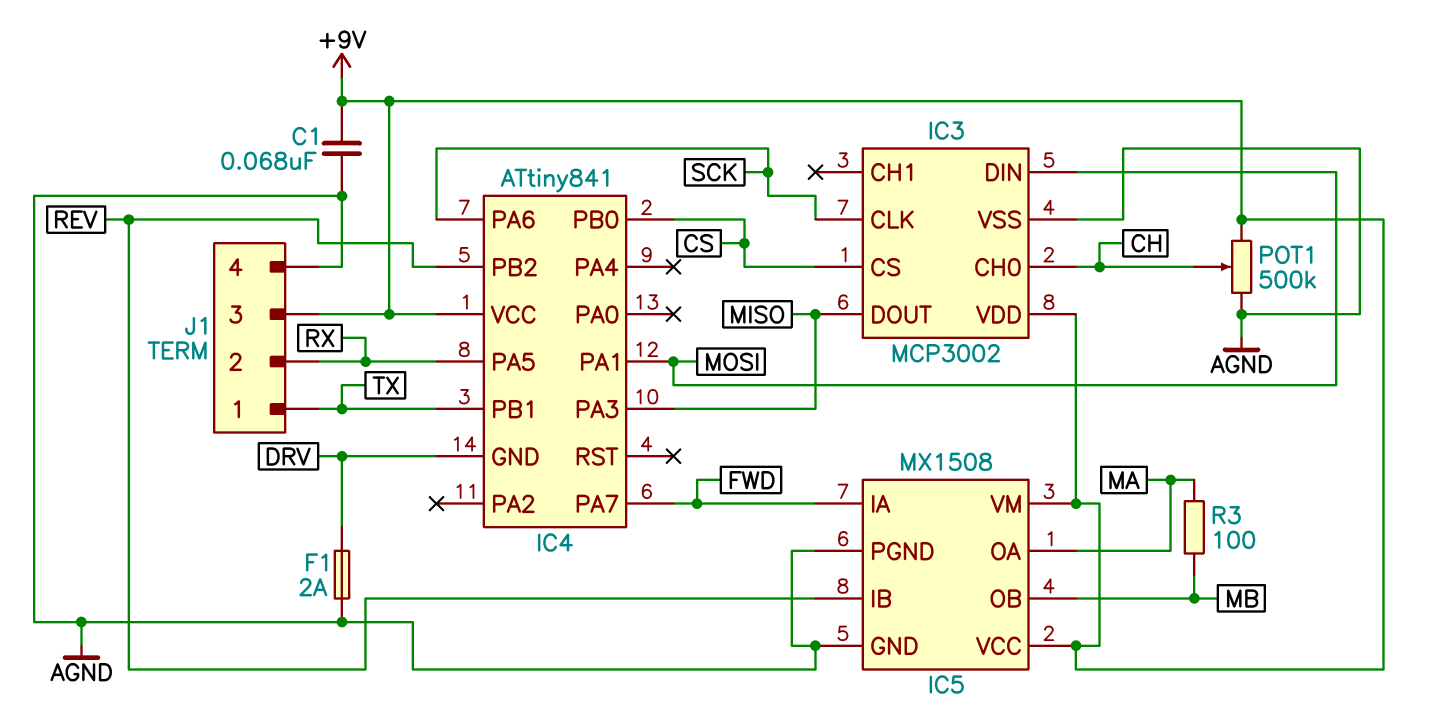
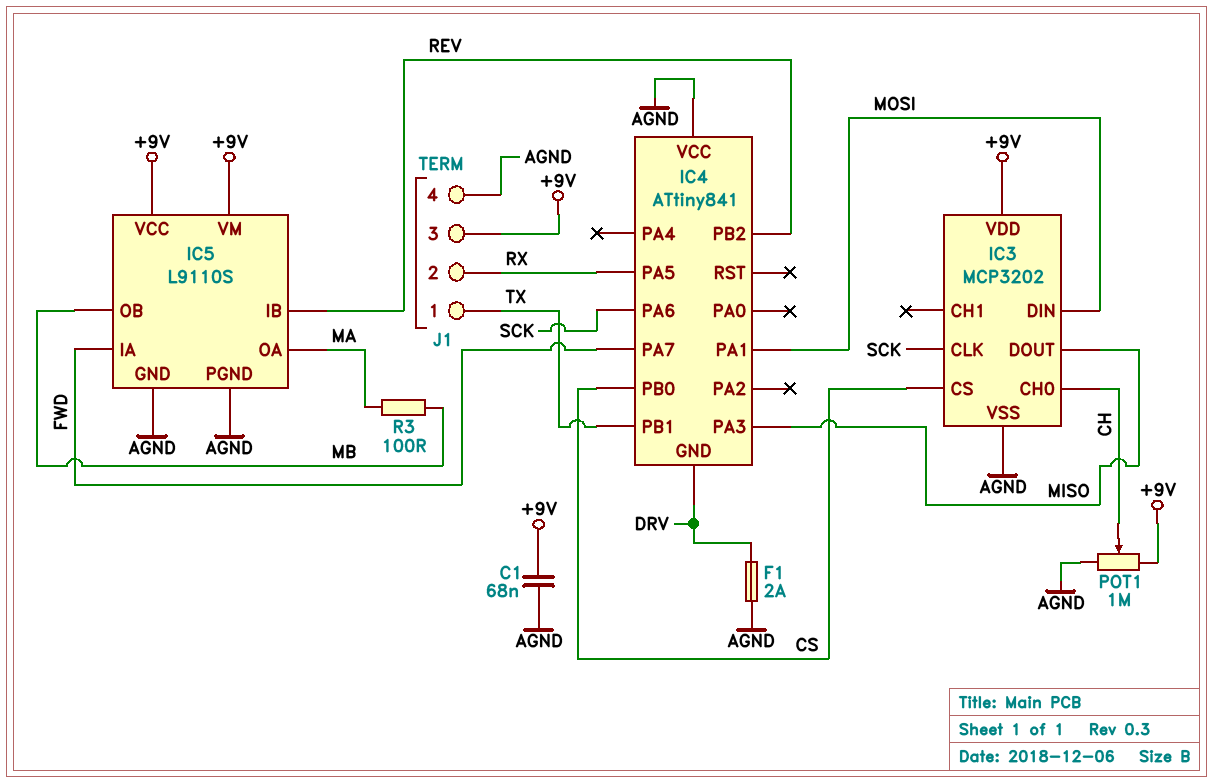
IC3: MCP3002 -> MCP3202
IC4 pin VCC: +9V -> AGND
IC5: MX1508 -> L9110S
POT1: 500k (+9V, AGND, wiper CH) -> 1M (+9V, AGND, wiper CH)

